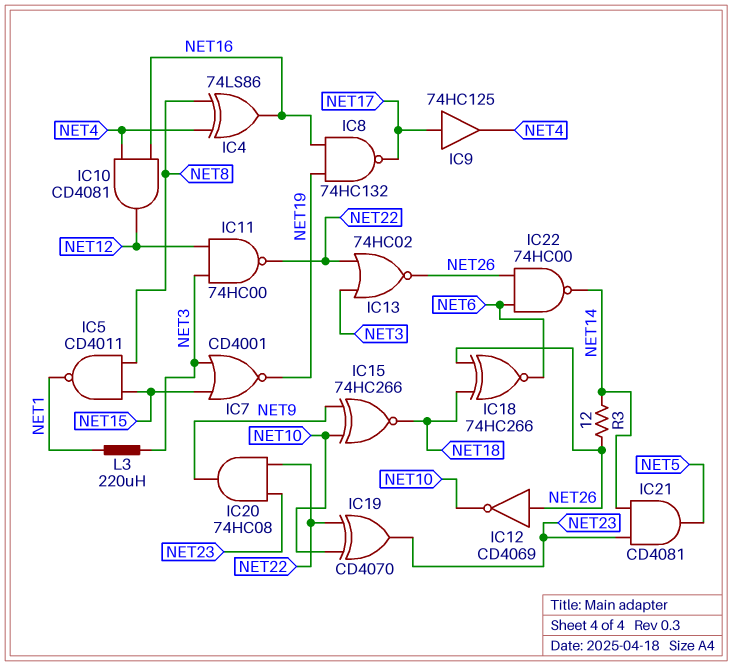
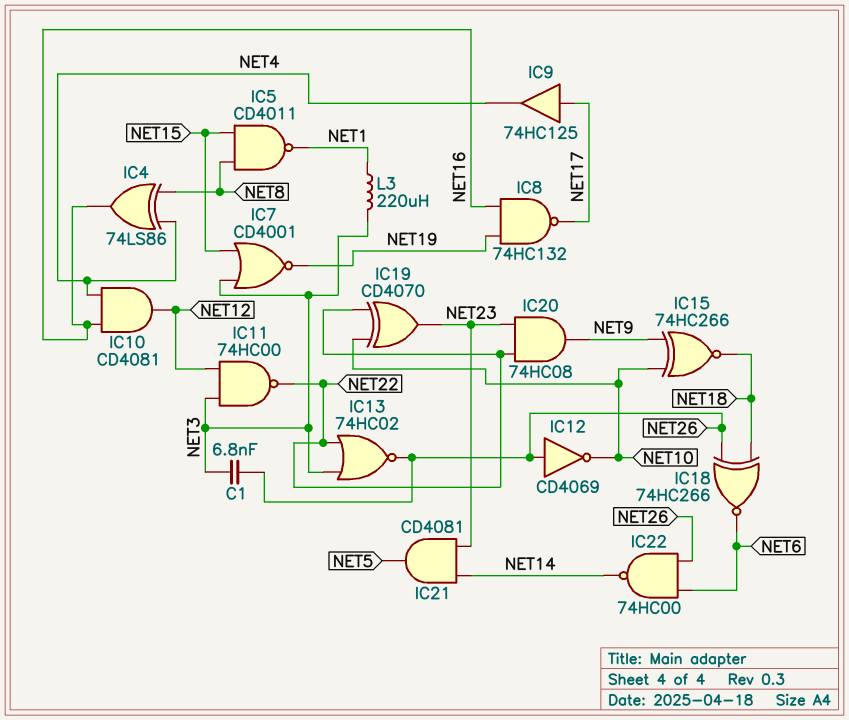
C1: none -> 6.8nF (NET3, NET26)
R3: 12 (NET14, NET26) -> none

